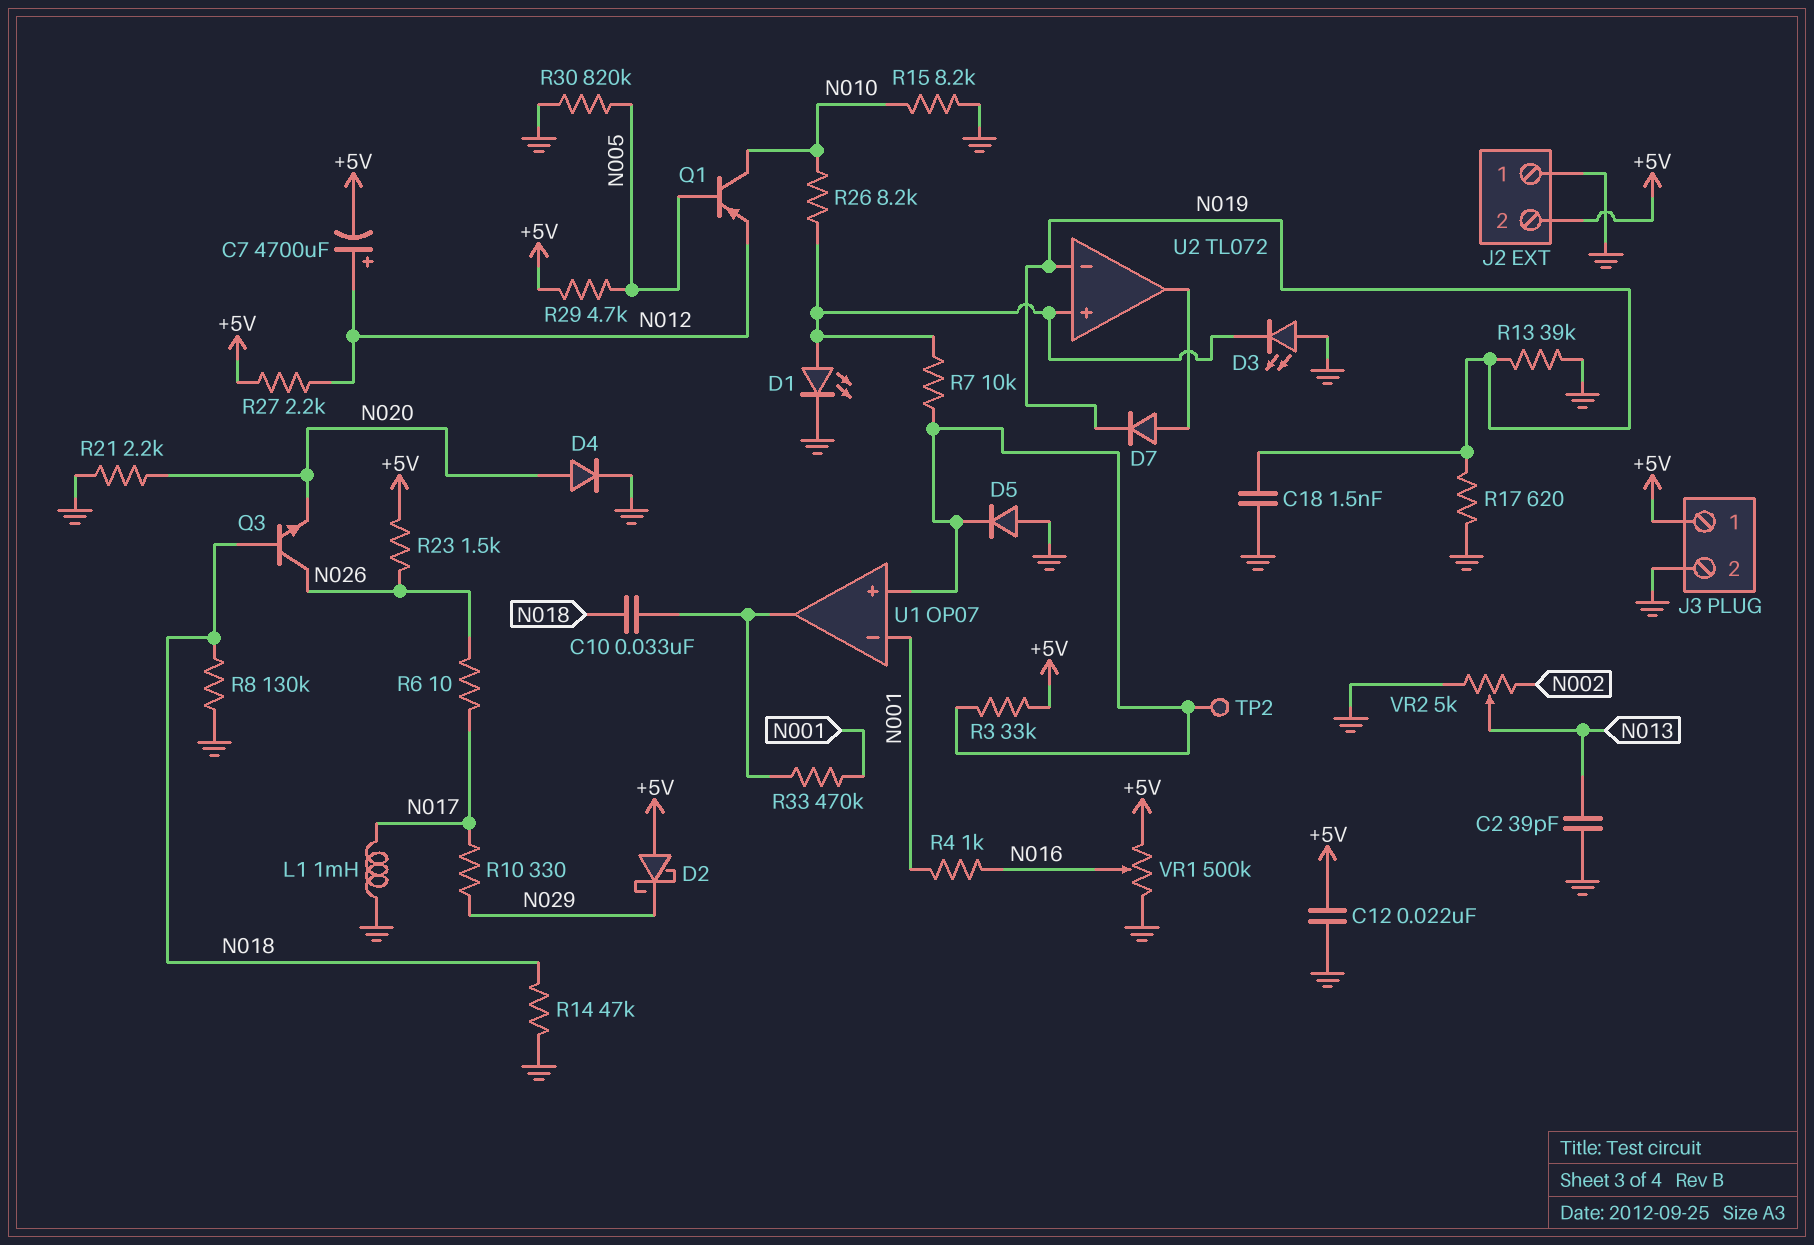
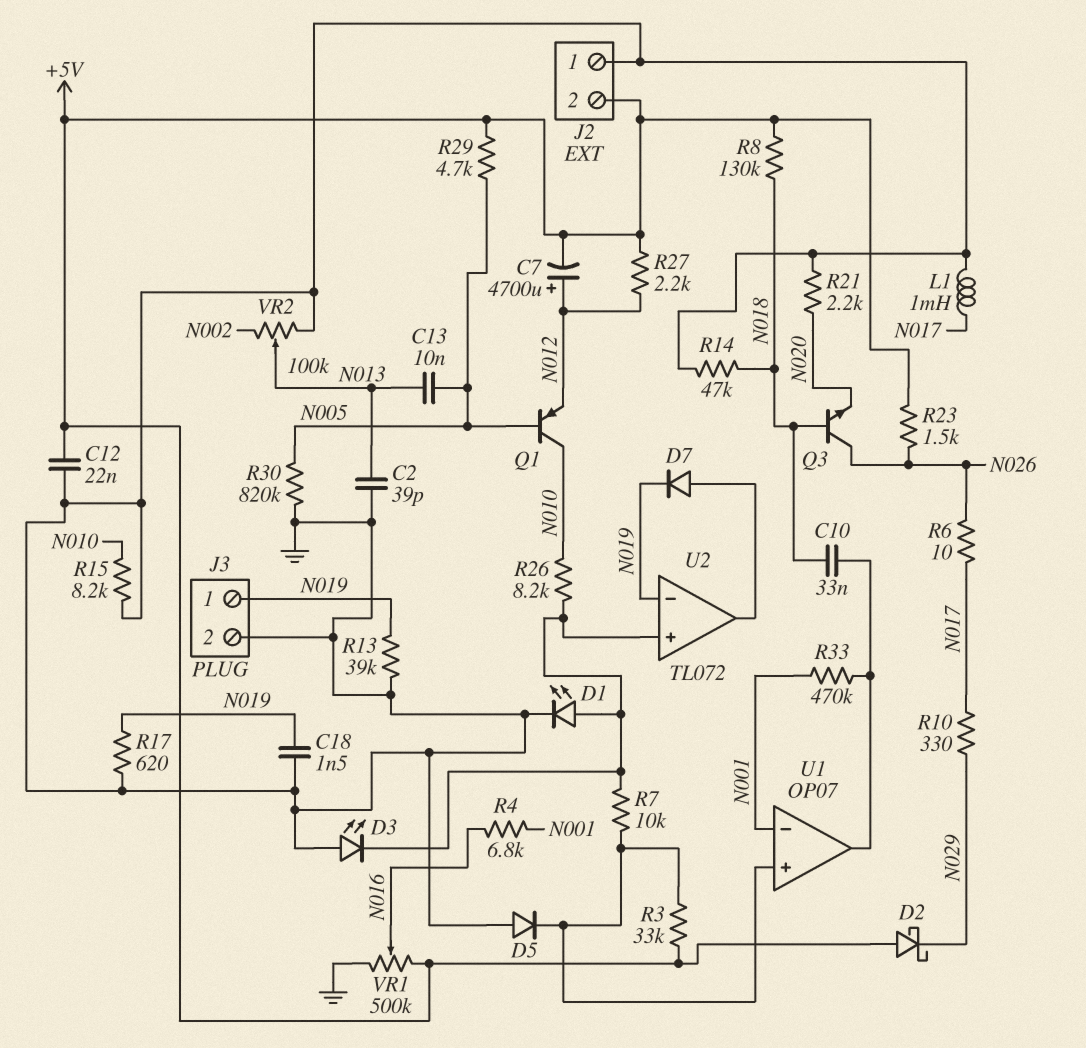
C13: none -> 10nF (N005, N013)
D4: diode (A N020, K GND) -> none
J3 pin 1: +5V -> N019
R4: 1k (N001, N016) -> 6.8k (N001, N016)
R8: 130k (GND, N018) -> 130k (+5V, N018)
TP2: test point (U1/in+) -> none
VR2: 5k (GND, N002, wiper N013) -> 100k (GND, N002, wiper N013)

